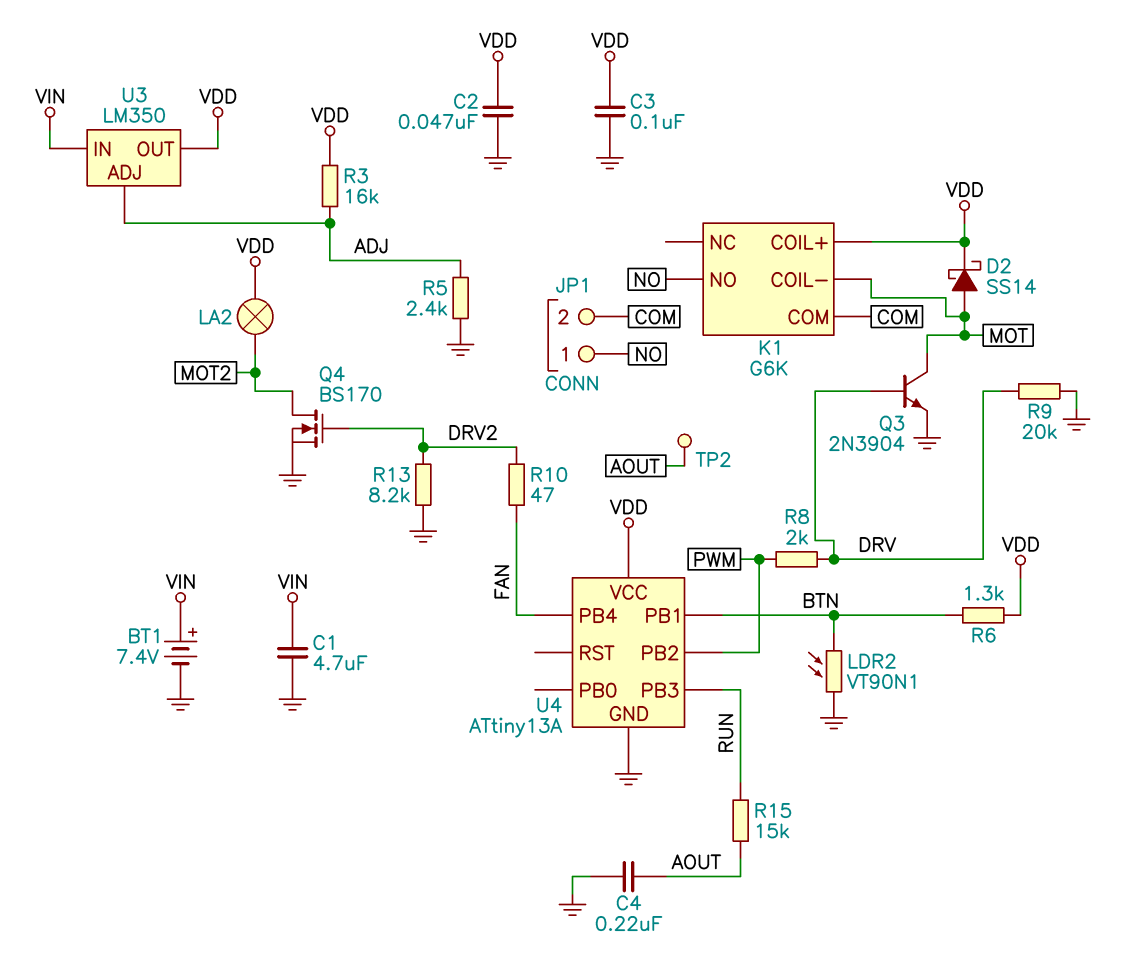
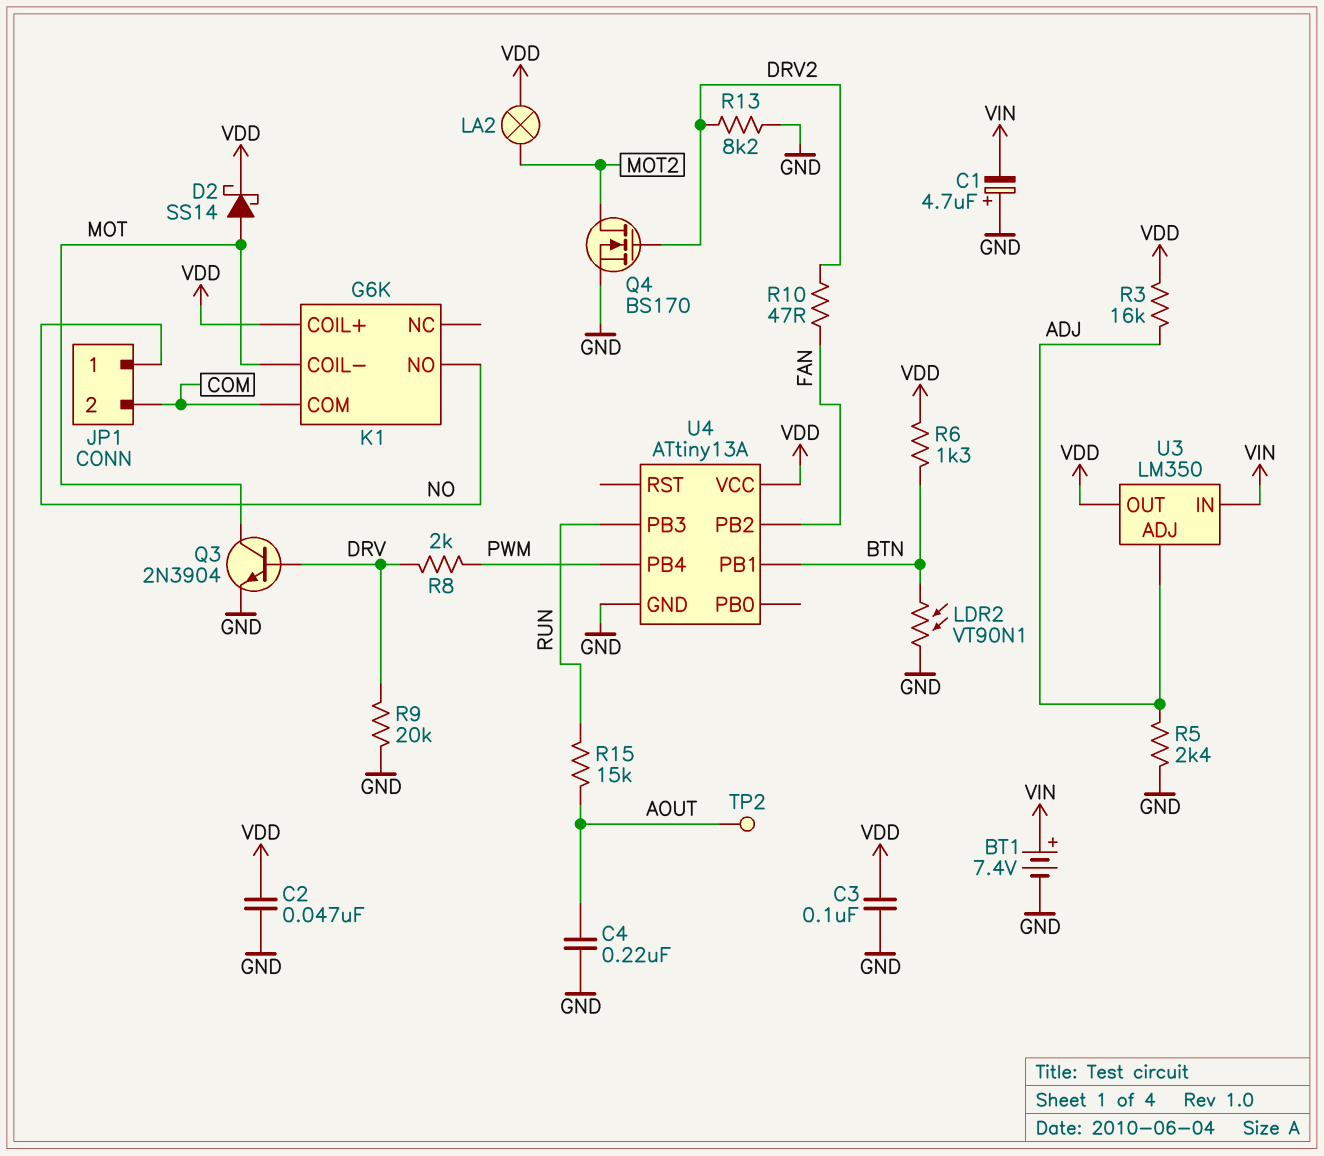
C1: 4.7uF (GND, VIN) -> 4.7uF (plus GND, minus VIN)
U4 pin PB2: PWM -> FAN
U4 pin PB4: FAN -> PWM

